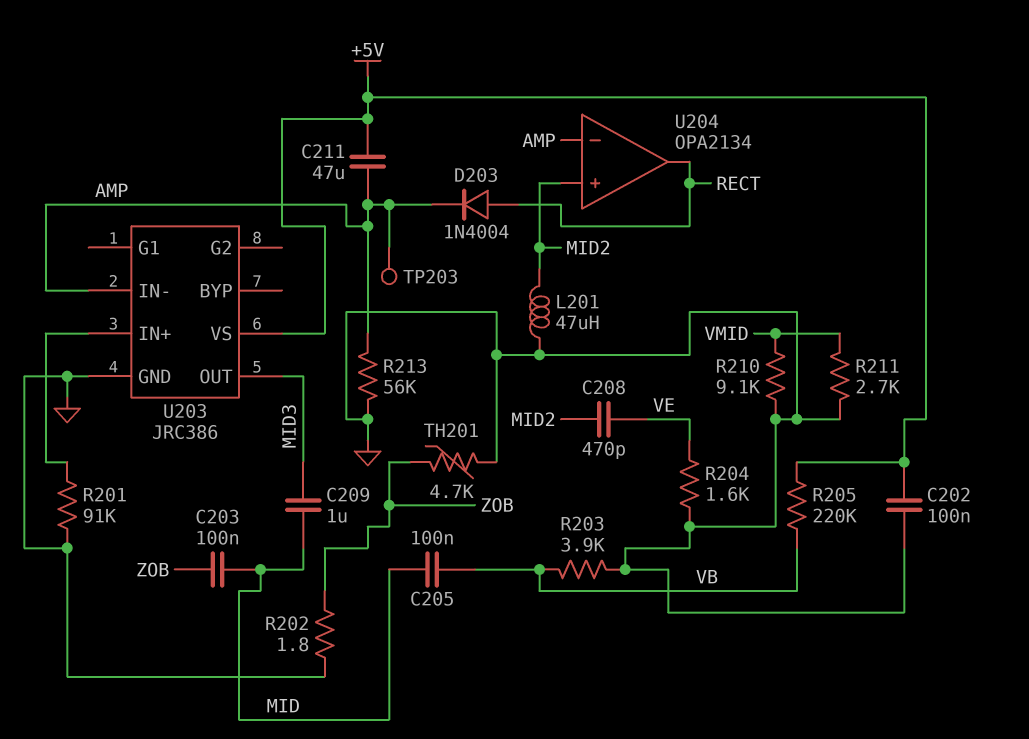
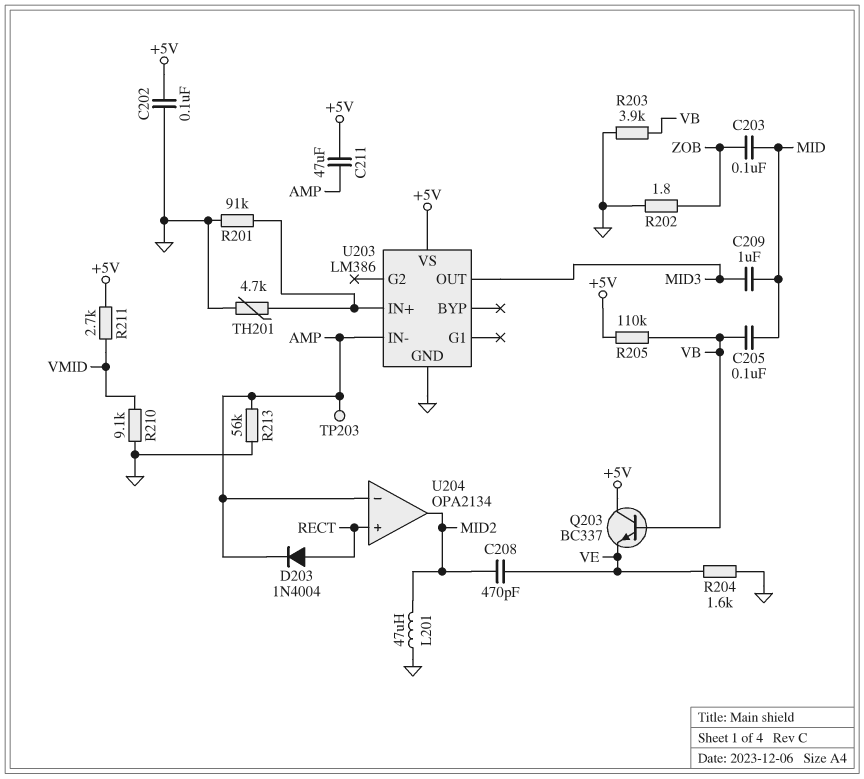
Q203: none -> NPN BC337 (B VB, C +5V, E VE)
R205: 220k (+5V, VB) -> 110k (+5V, VB)
R211: 2.7k (GND, VMID) -> 2.7k (+5V, VMID)
TH201: 4.7k (GND, ZOB) -> 4.7k (GND, U203/IN+)
U203: JRC386 -> LM386
U204 pin in+: MID2 -> RECT
U204 pin out: RECT -> MID2

